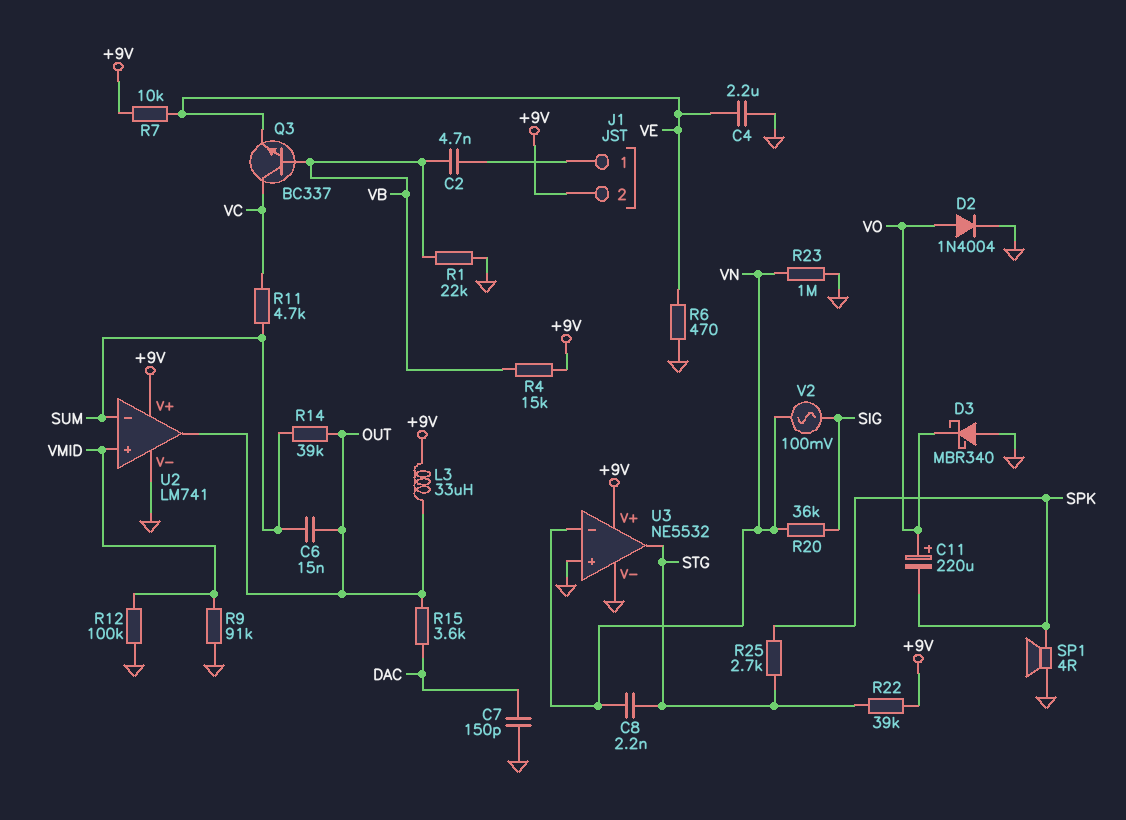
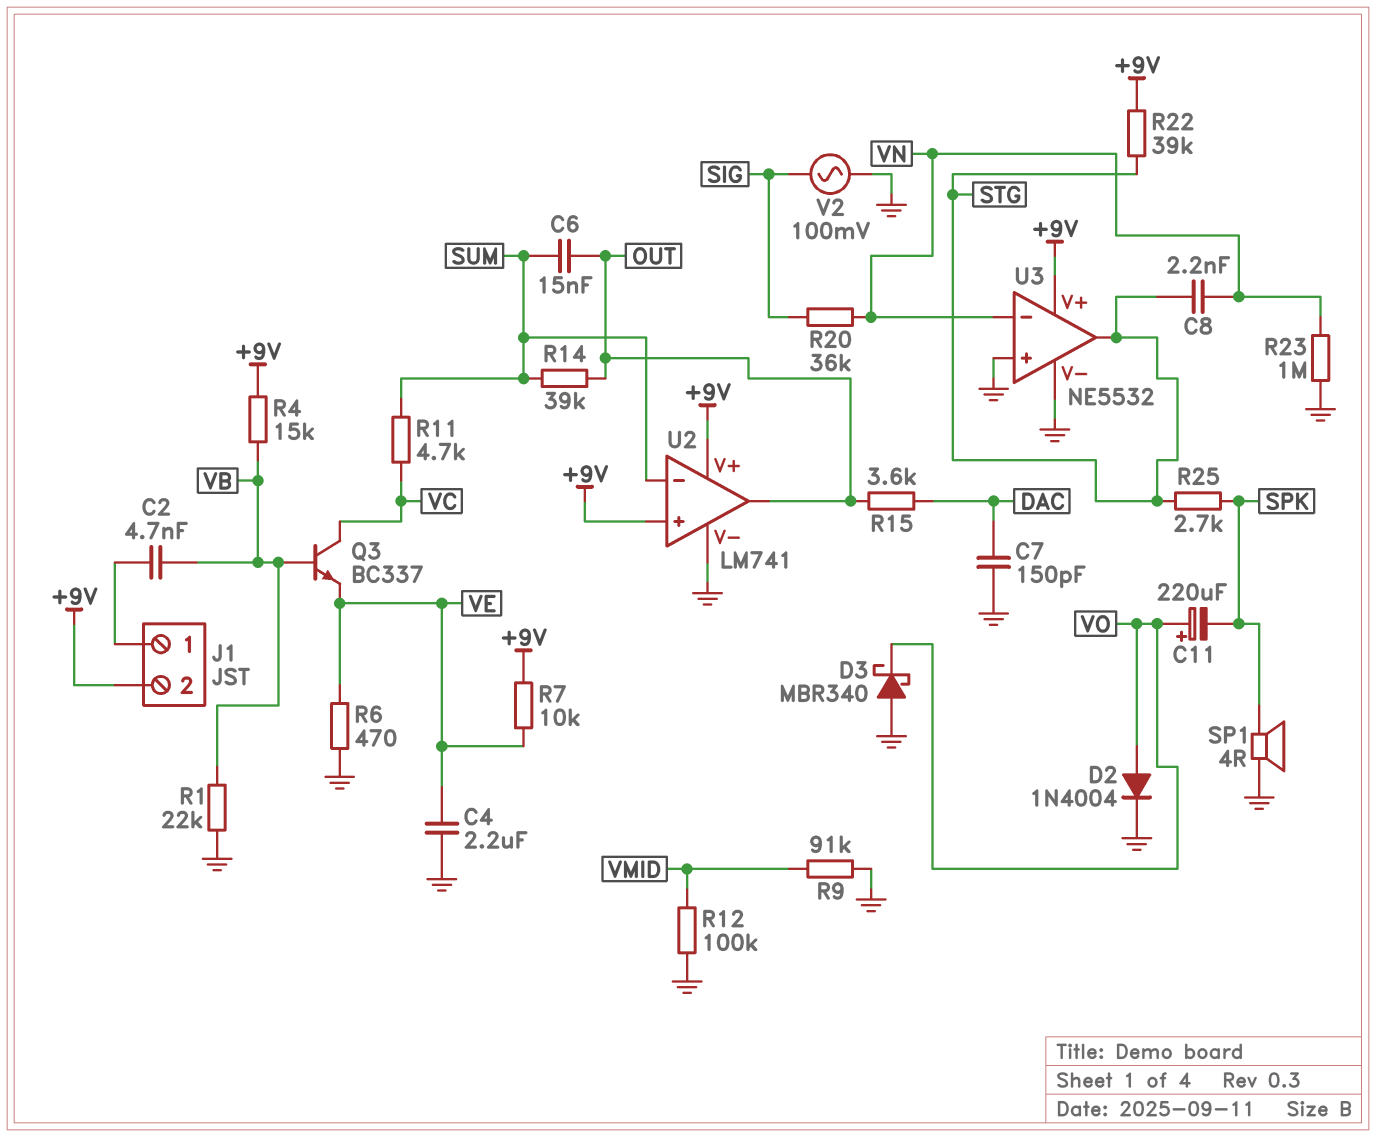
L3: 33uH (+9V, OUT) -> none
U2 pin in+: VMID -> +9V
V2: AC 100mV (SIG, VN) -> AC 100mV (GND, SIG)

